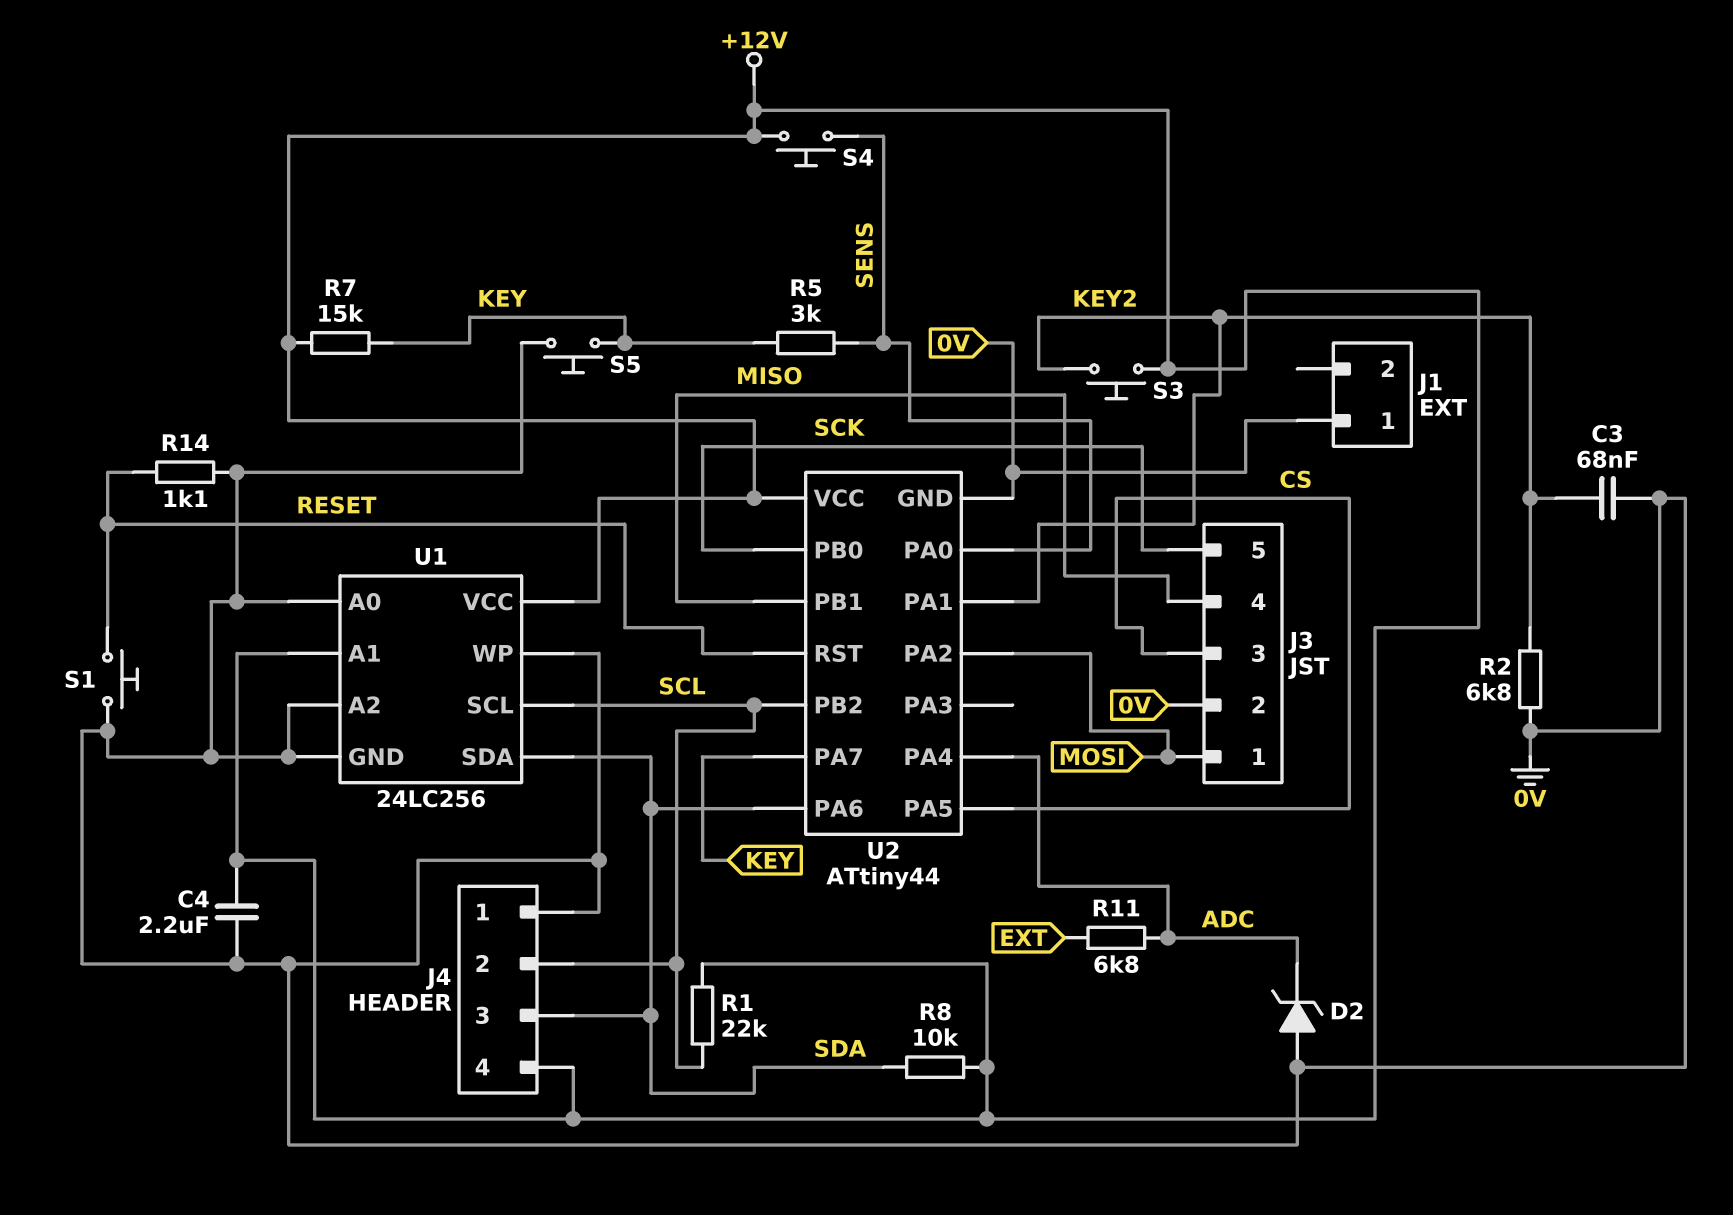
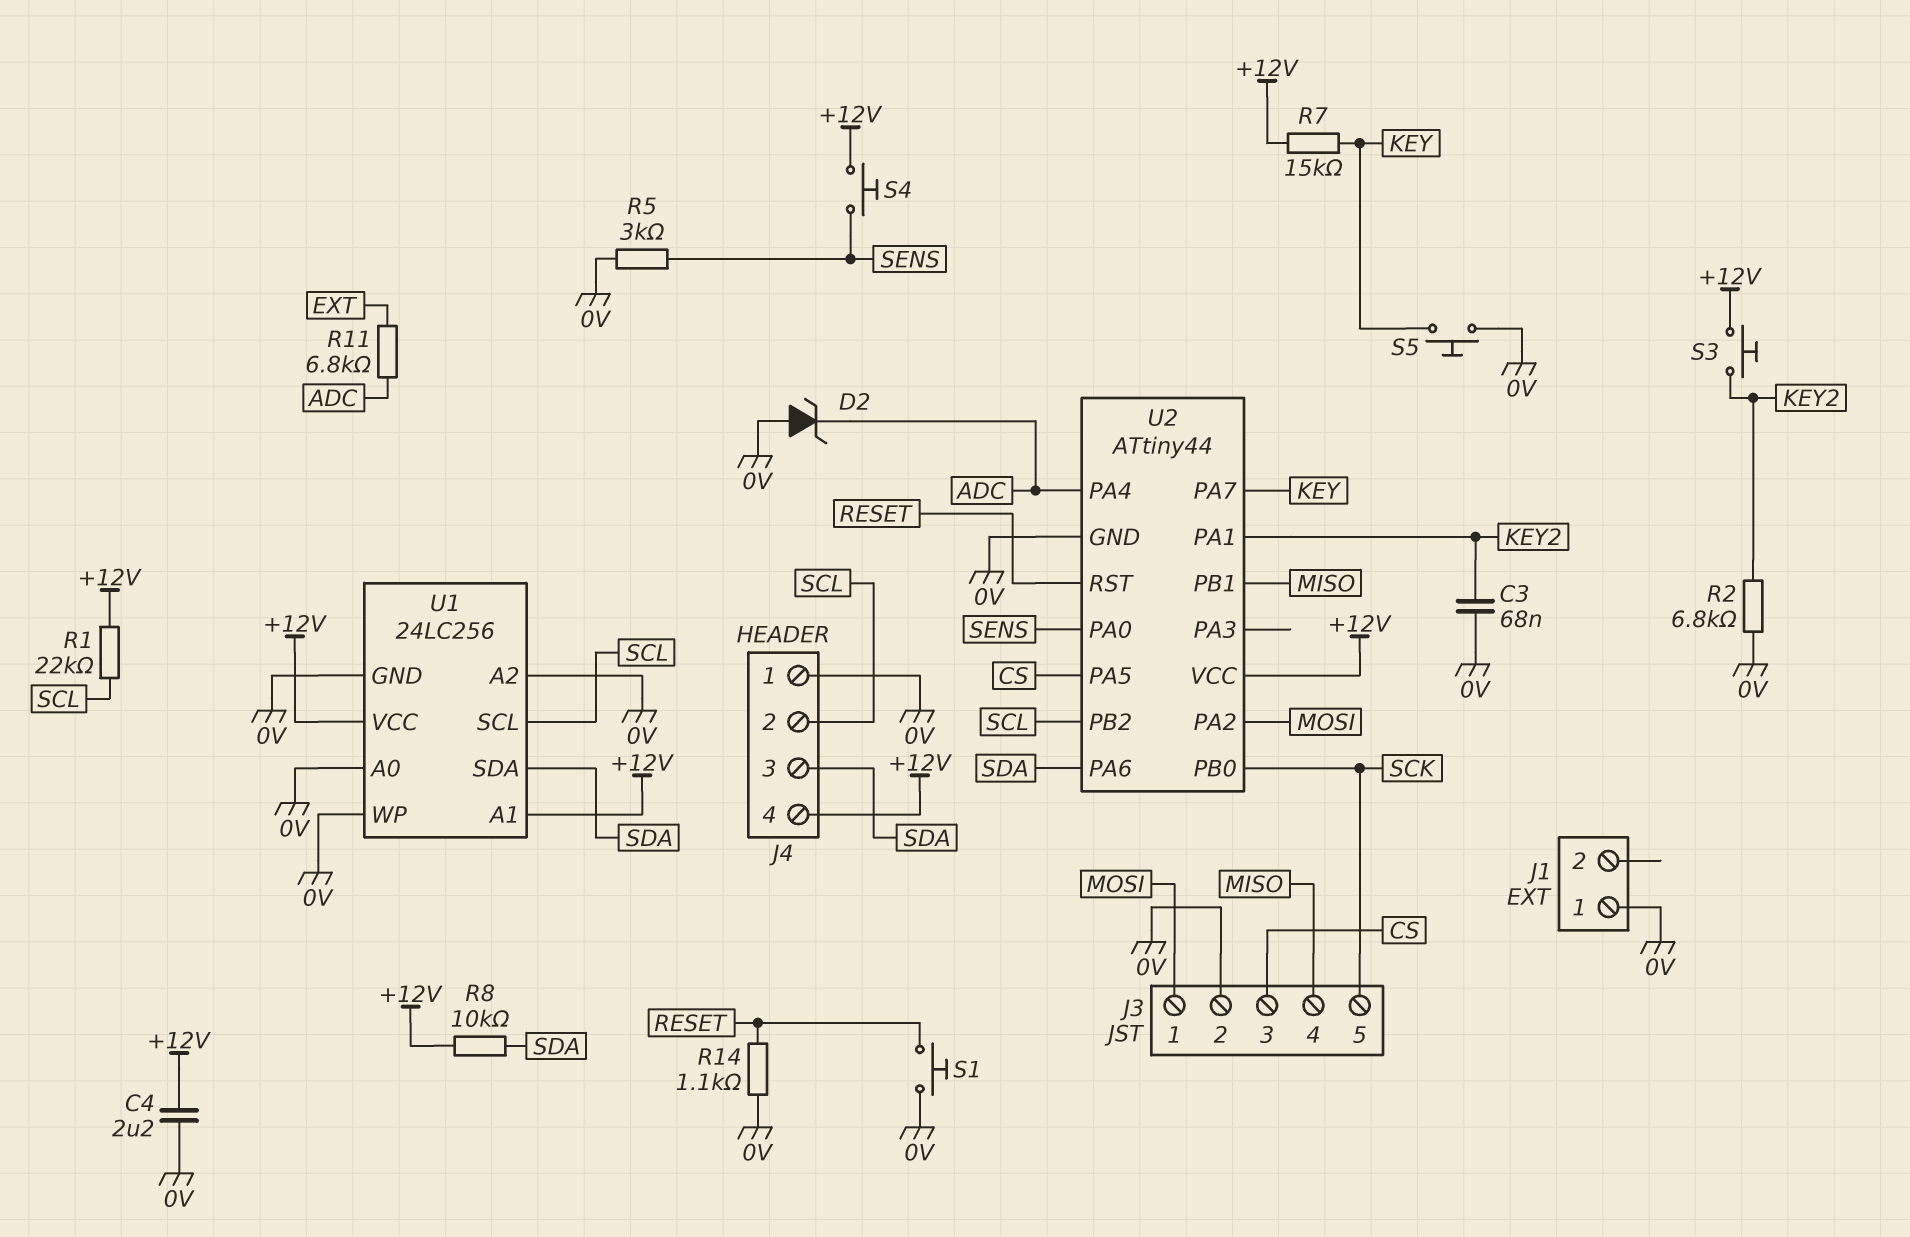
R5: 3k (KEY, SENS) -> 3k (0V, SENS)

